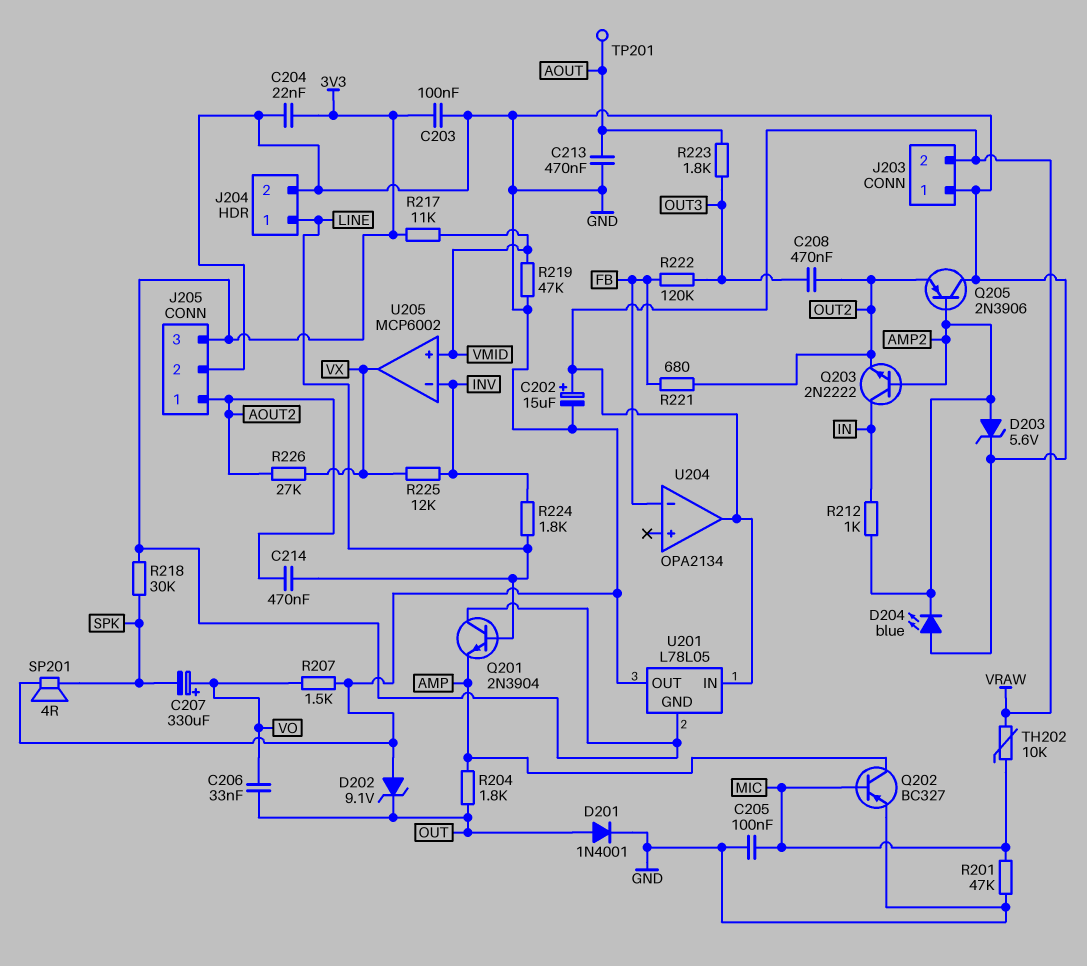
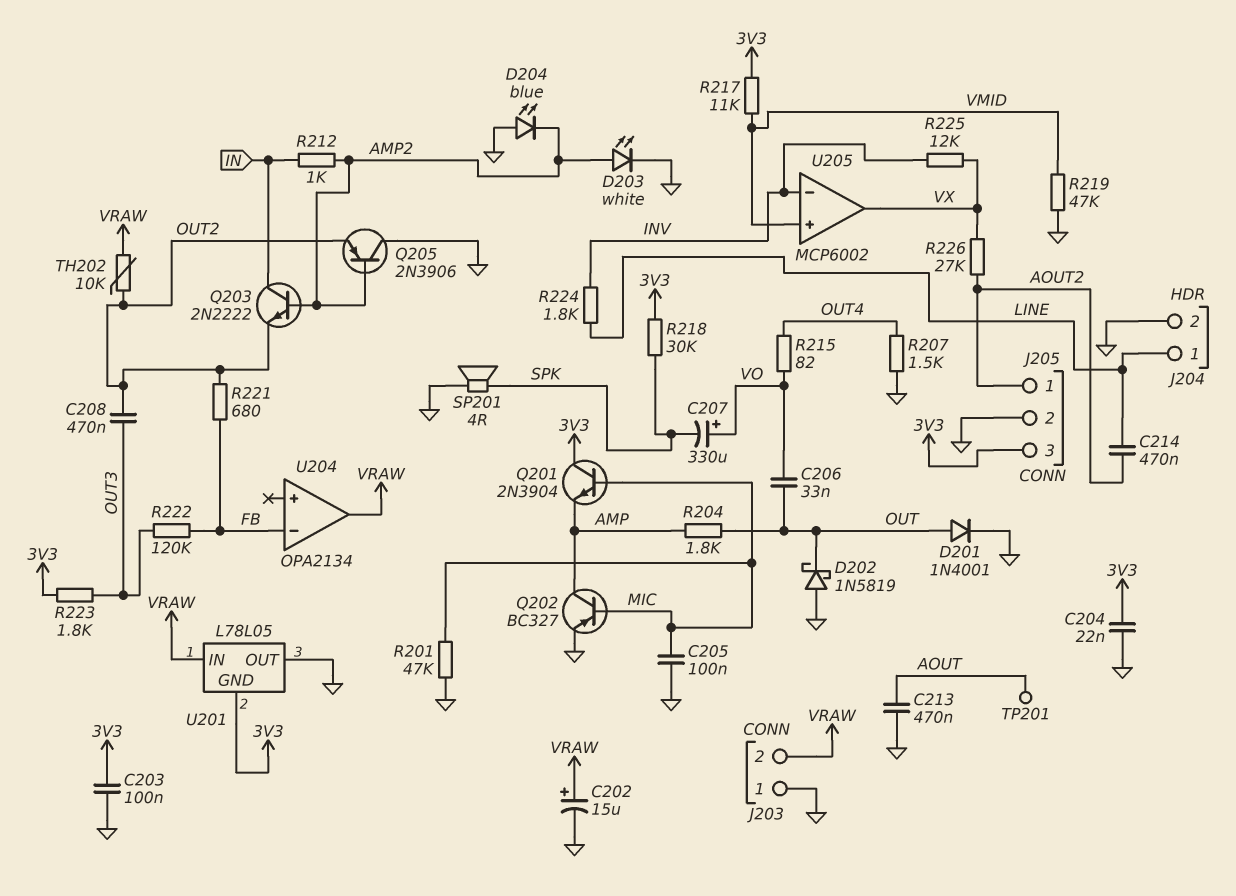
D202: zener 9.1V (A GND, K OUT) -> schottky 1N5819 (A GND, K OUT)
D203: zener 5.6V (A AMP2, K GND) -> LED white (A AMP2, K GND)
Q201: NPN 2N3904 (B LINE, C 3V3, E AMP) -> NPN 2N3904 (B MIC, C 3V3, E AMP)
R207: 1.5k (GND, VO) -> 1.5k (GND, OUT4)
R215: none -> 82 (OUT4, VO)
R223: 1.8k (AOUT, OUT3) -> 1.8k (3V3, OUT3)
TH202: 10k (MIC, VRAW) -> 10k (OUT2, VRAW)

